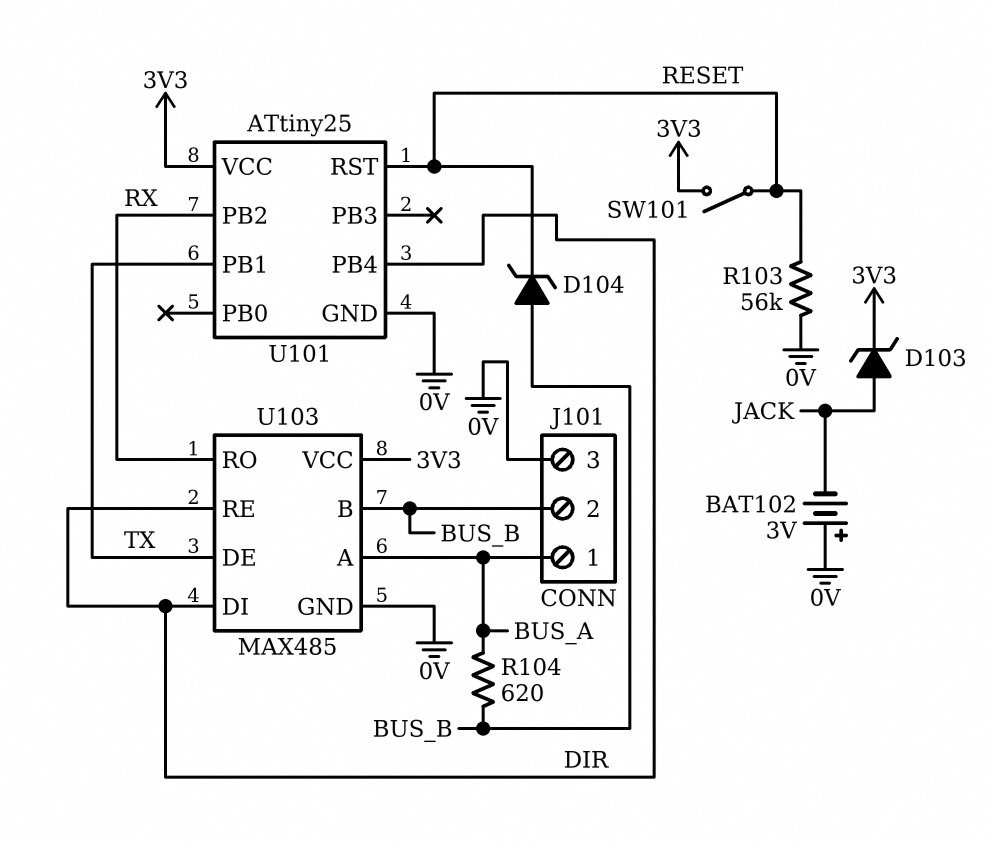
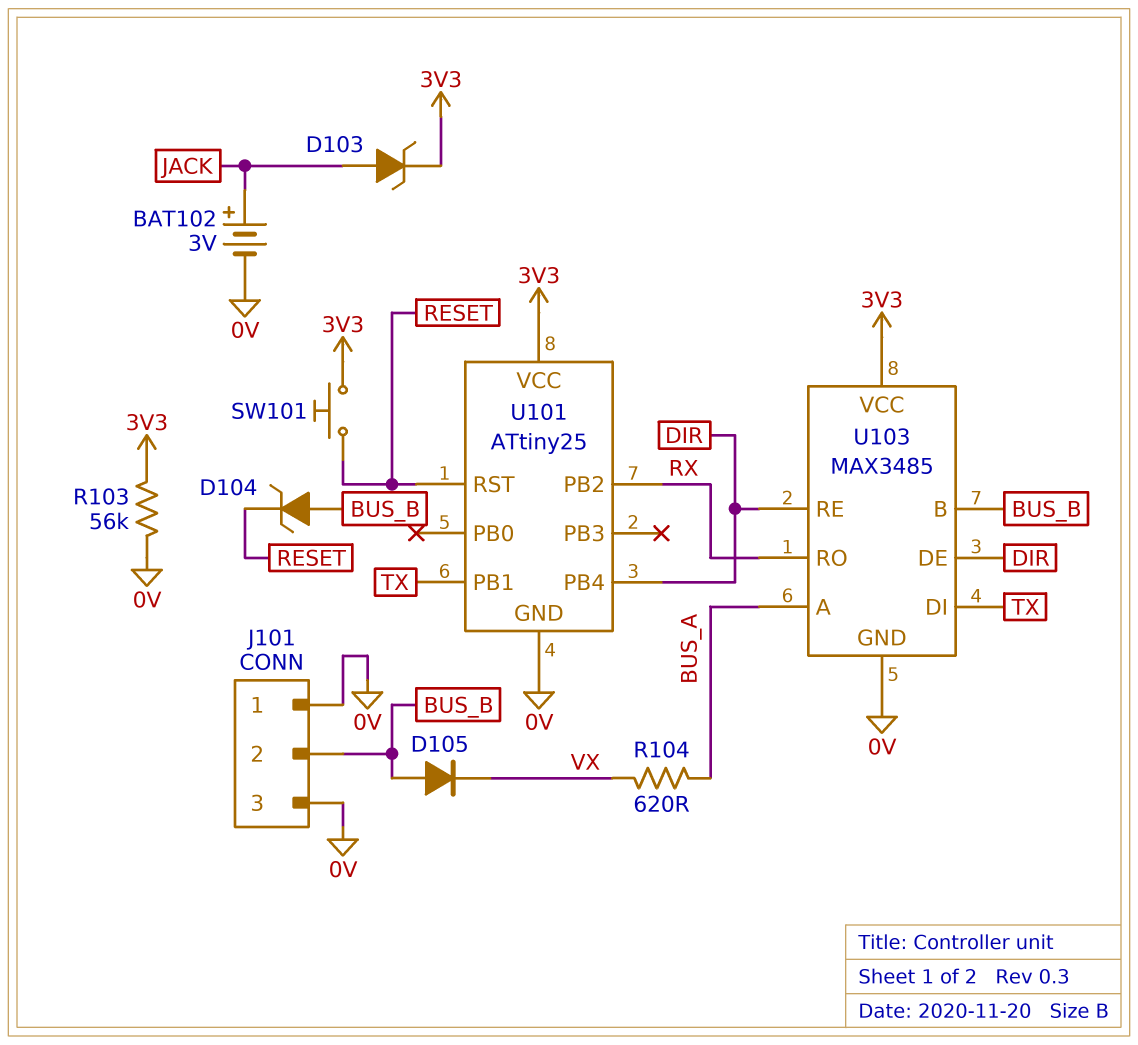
BAT102: 3V (plus 0V, minus JACK) -> 3V (plus JACK, minus 0V)
D105: none -> diode (A BUS_B, K VX)
J101 pin 1: BUS_A -> 0V
R103: 56k (0V, RESET) -> 56k (0V, 3V3)
R104: 620 (BUS_A, BUS_B) -> 620 (BUS_A, VX)
SW101: switch (3V3, RESET) -> button (3V3, RESET)
U103: MAX485 -> MAX3485
U103 pin DE: TX -> DIR
U103 pin DI: DIR -> TX

